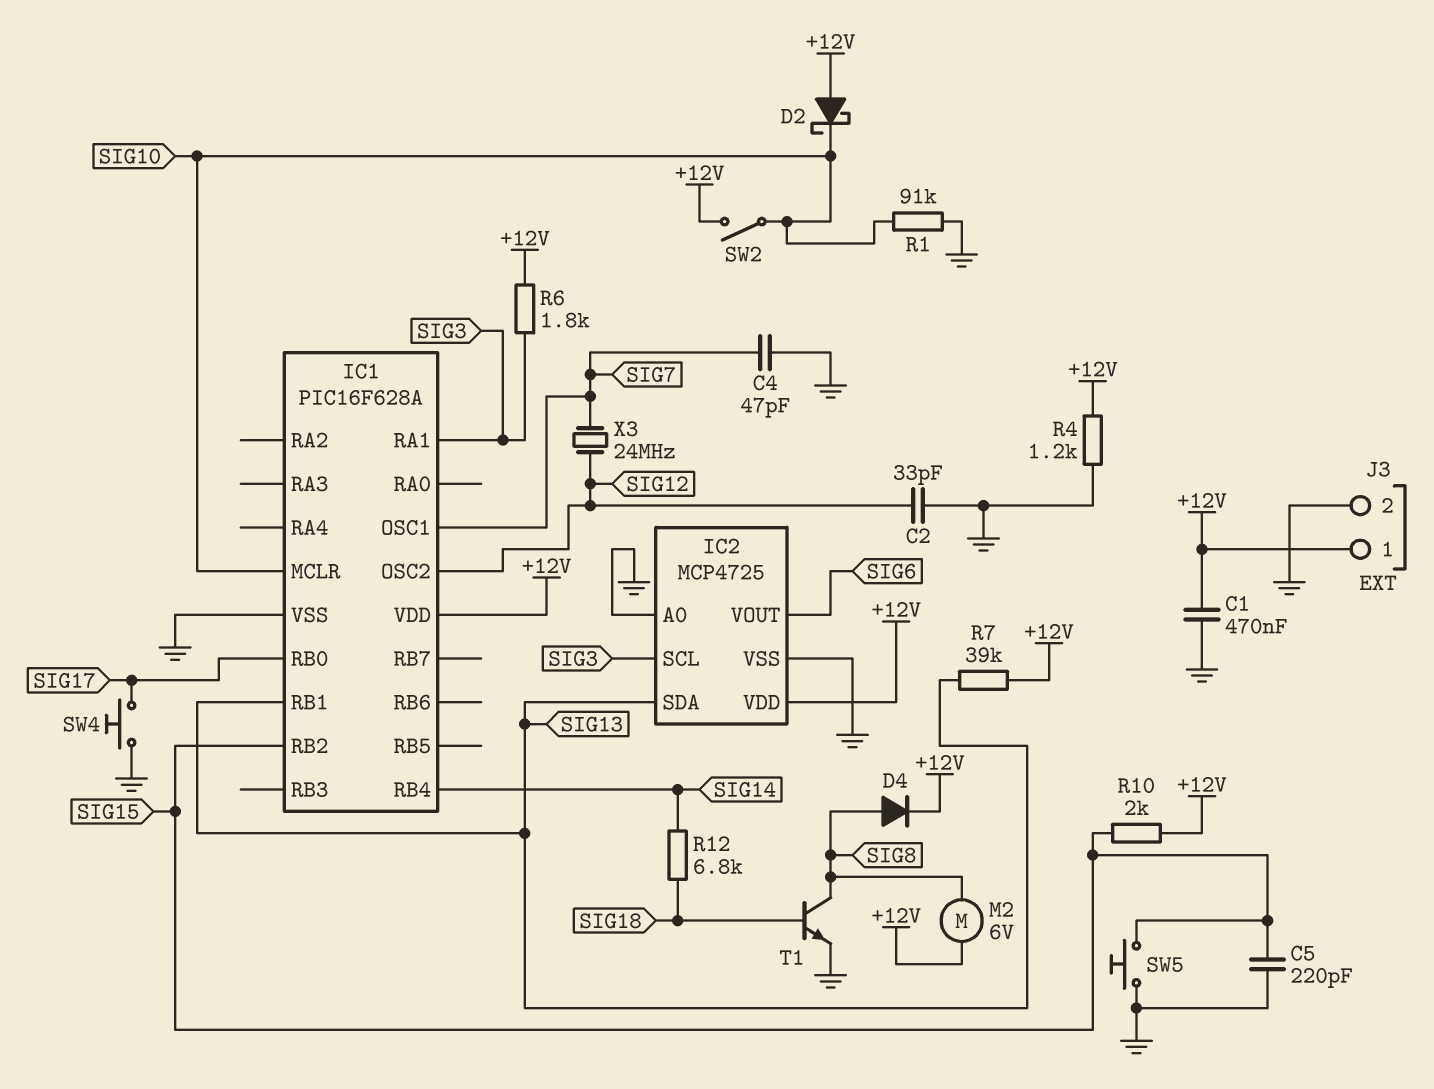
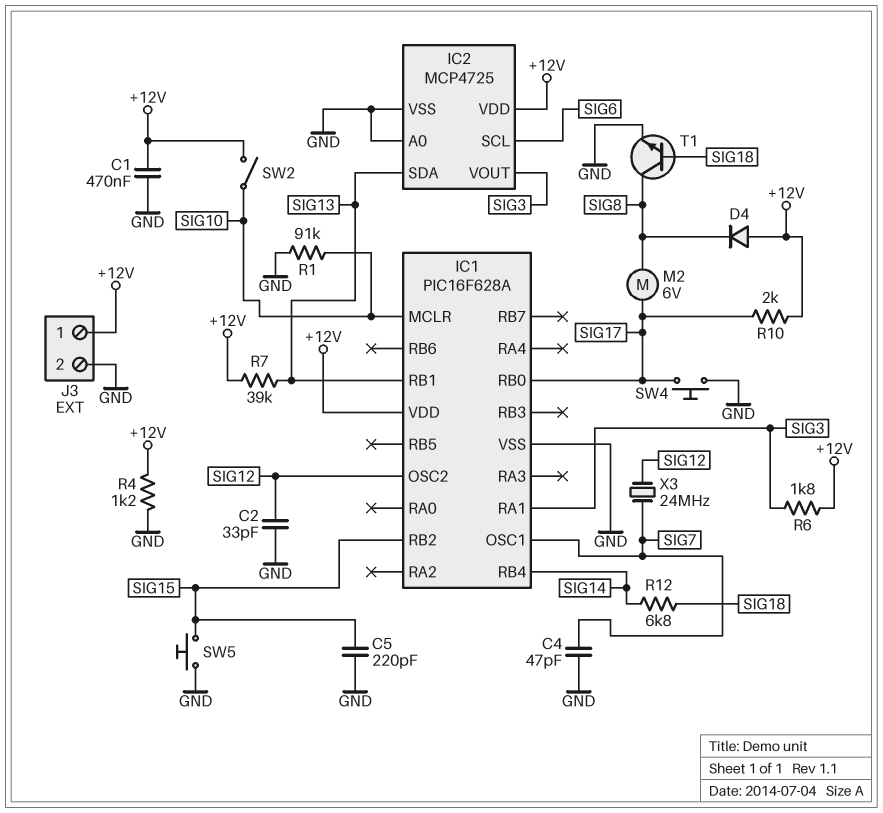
D2: schottky (A +12V, K SIG10) -> none
D4: diode (A SIG8, K +12V) -> diode (A +12V, K SIG8)
IC2 pin SCL: SIG3 -> SIG6
IC2 pin VOUT: SIG6 -> SIG3
M2: motor 6V (+12V, SIG8) -> motor 6V (SIG8, SIG17)
R10: 2k (+12V, SIG15) -> 2k (+12V, SIG17)

